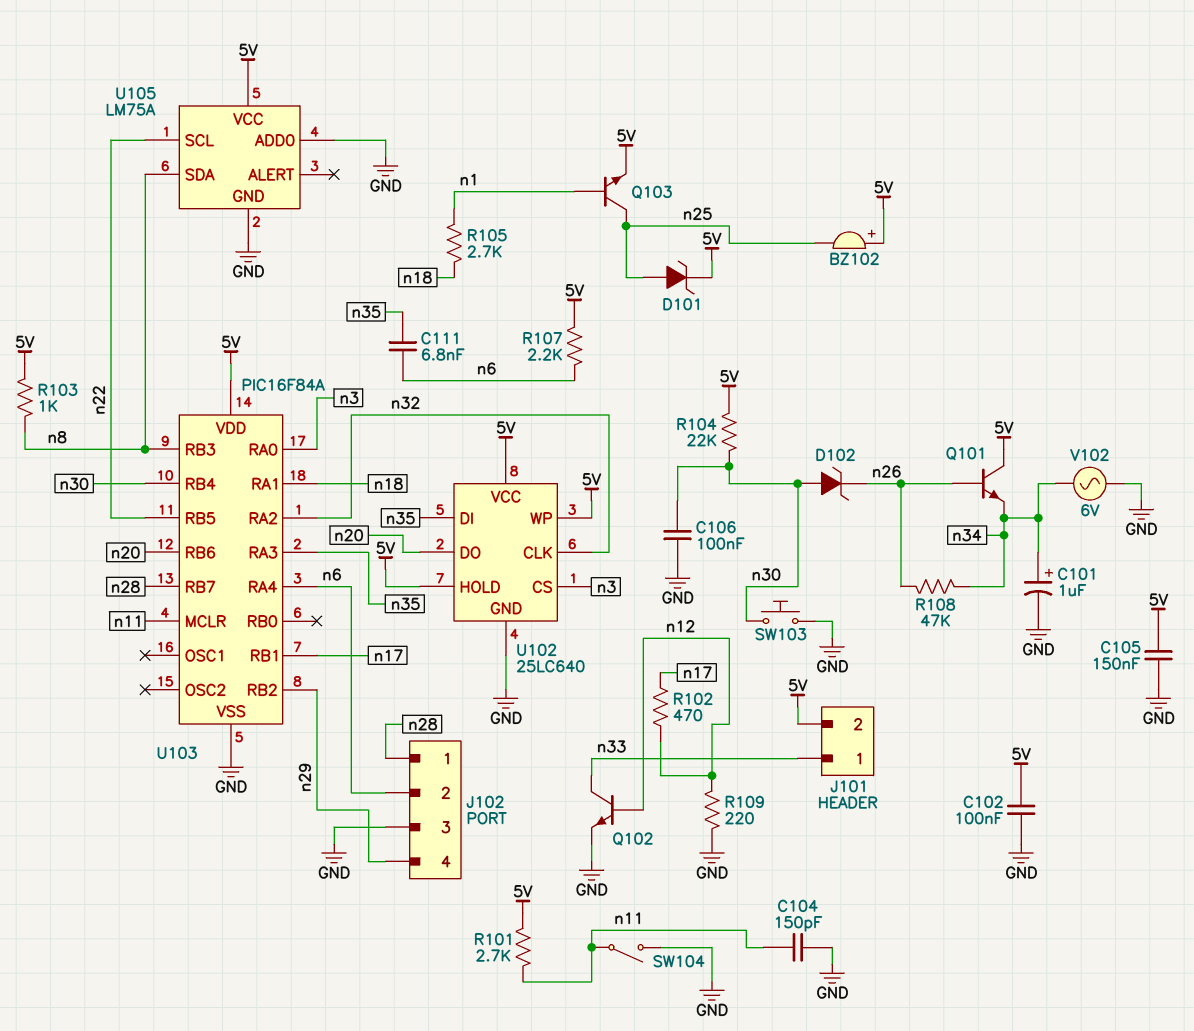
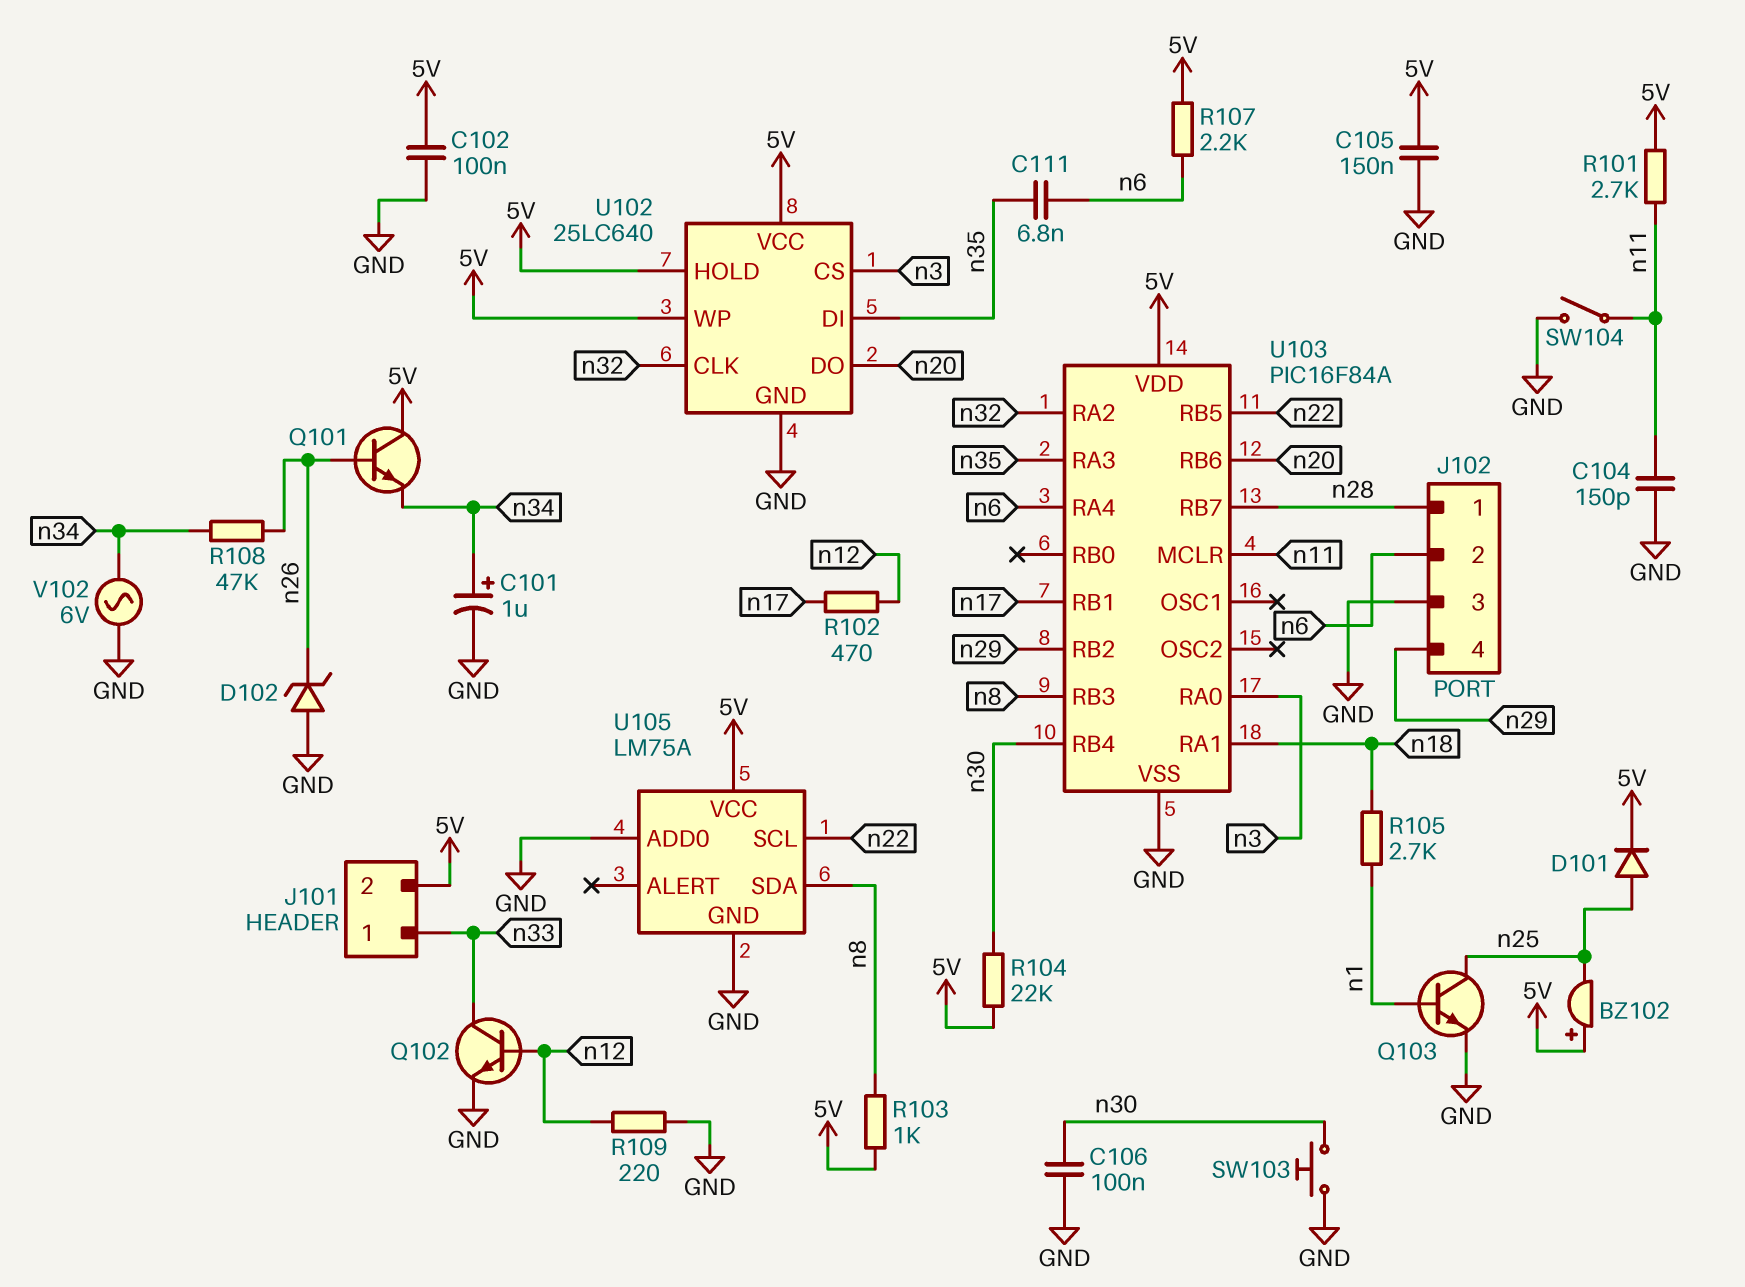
D101: zener (A n25, K 5V) -> diode (A n25, K 5V)
D102: zener (A n30, K n26) -> zener (A GND, K n26)
Q103: NPN (B n1, C n25, E 5V) -> NPN (B n1, C n25, E GND)

